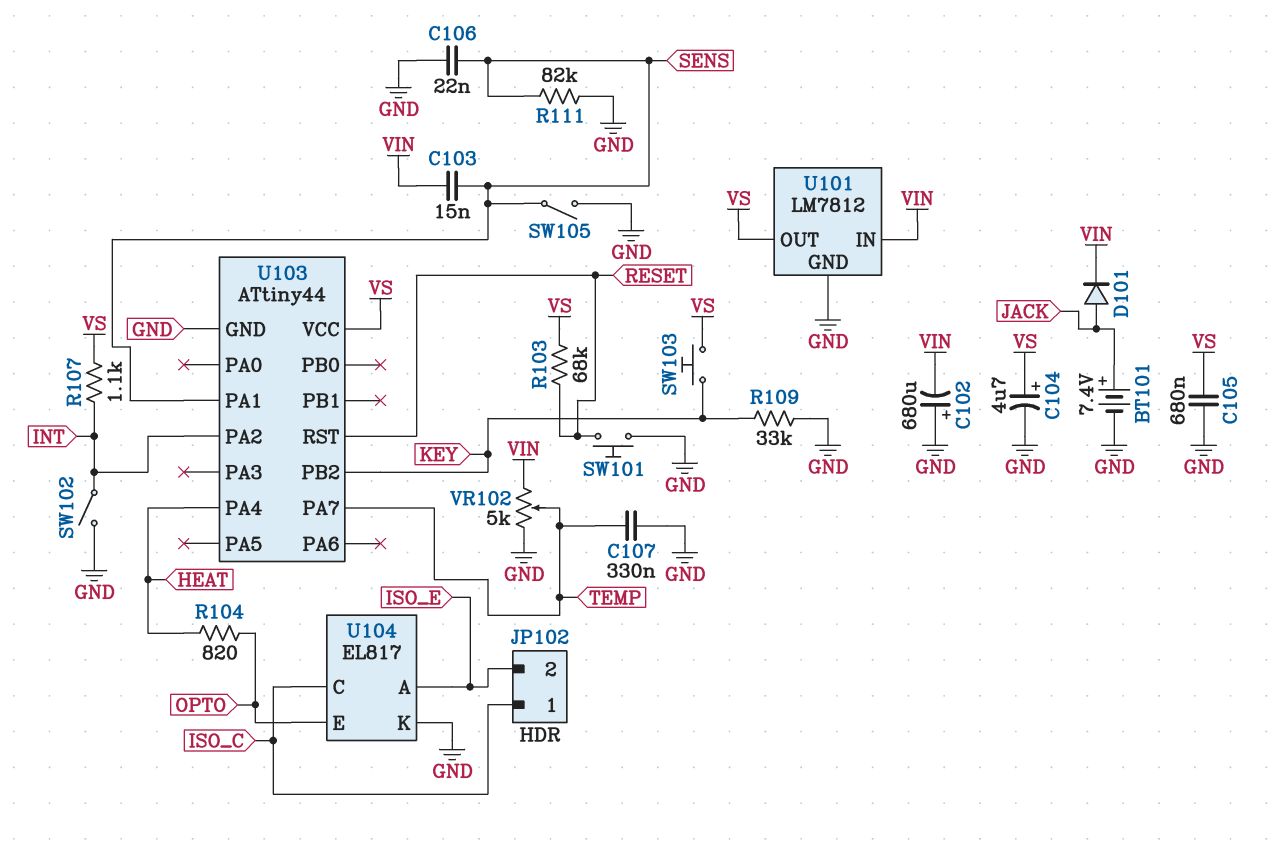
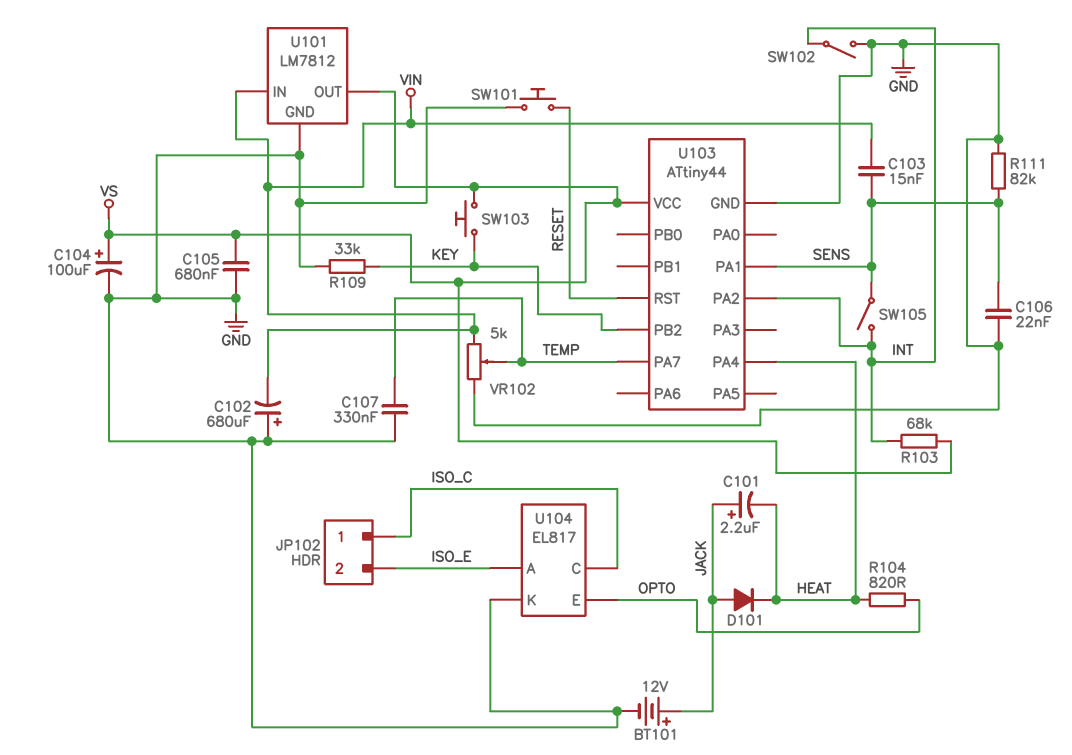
BT101: 7.4V (plus JACK, minus GND) -> 12V (plus JACK, minus GND)
C101: none -> 2.2uF (plus JACK, minus HEAT)
C104: 4.7uF (plus VS, minus GND) -> 100uF (plus VS, minus GND)
D101: diode (A JACK, K VIN) -> diode (A JACK, K HEAT)
R103: 68k (RESET, VS) -> 68k (INT, VS)
R107: 1.1k (INT, VS) -> none
SW105: switch (GND, SENS) -> switch (INT, SENS)

